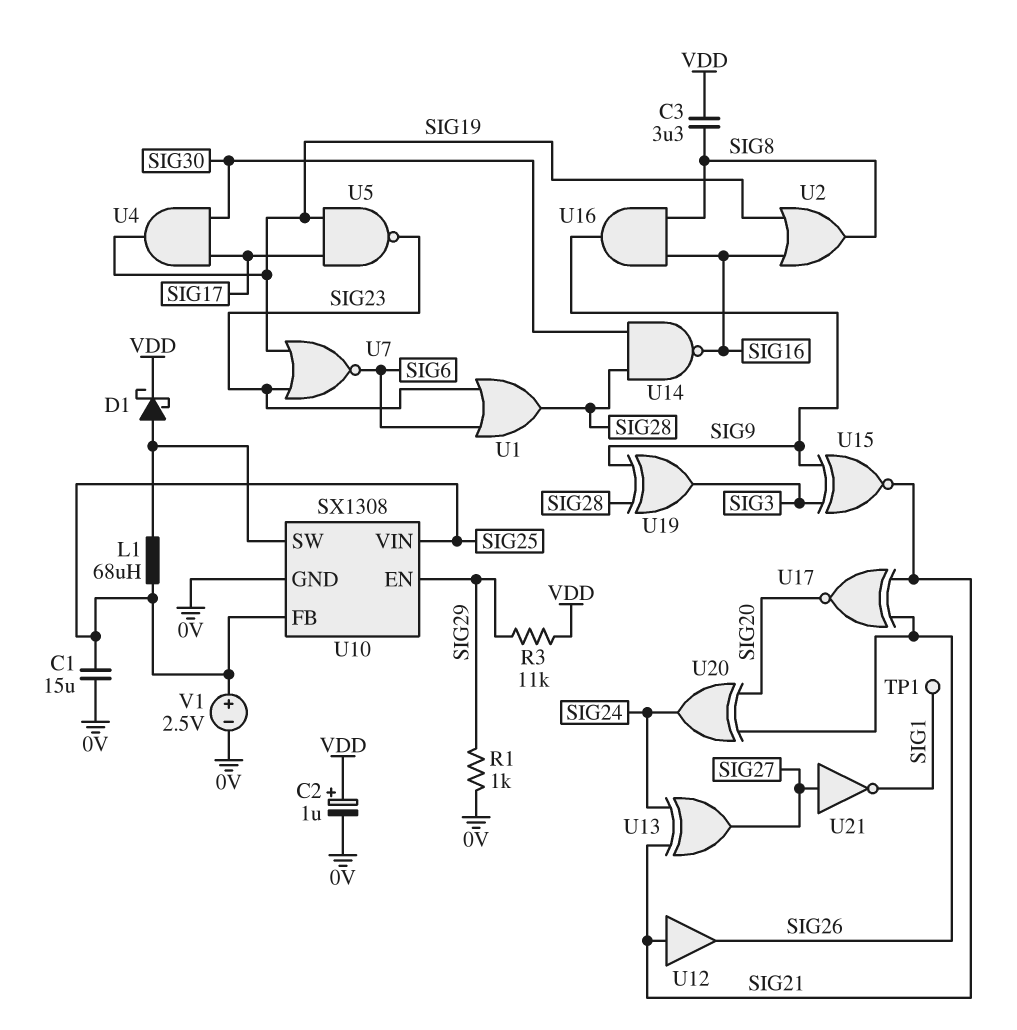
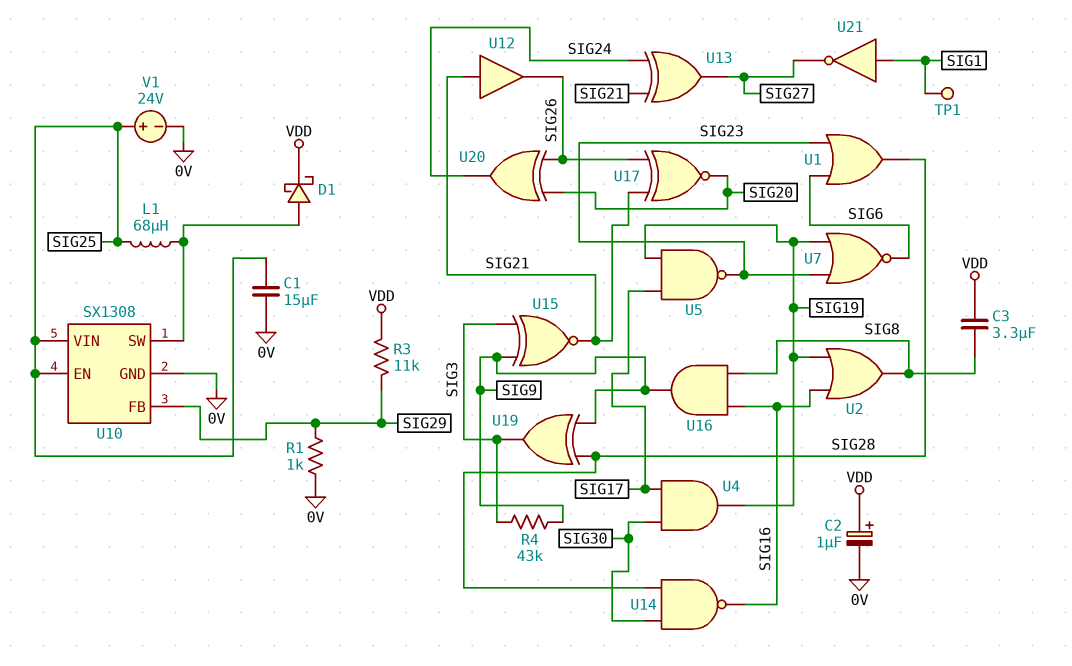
R4: none -> 43k (SIG3, SIG9)
U10 pin EN: SIG29 -> SIG25
U10 pin FB: SIG25 -> SIG29
U21: NOT (in SIG27, out SIG1) -> NOT (in SIG1, out SIG27)
V1: 2.5V (plus SIG25, minus 0V) -> 24V (plus SIG25, minus 0V)

